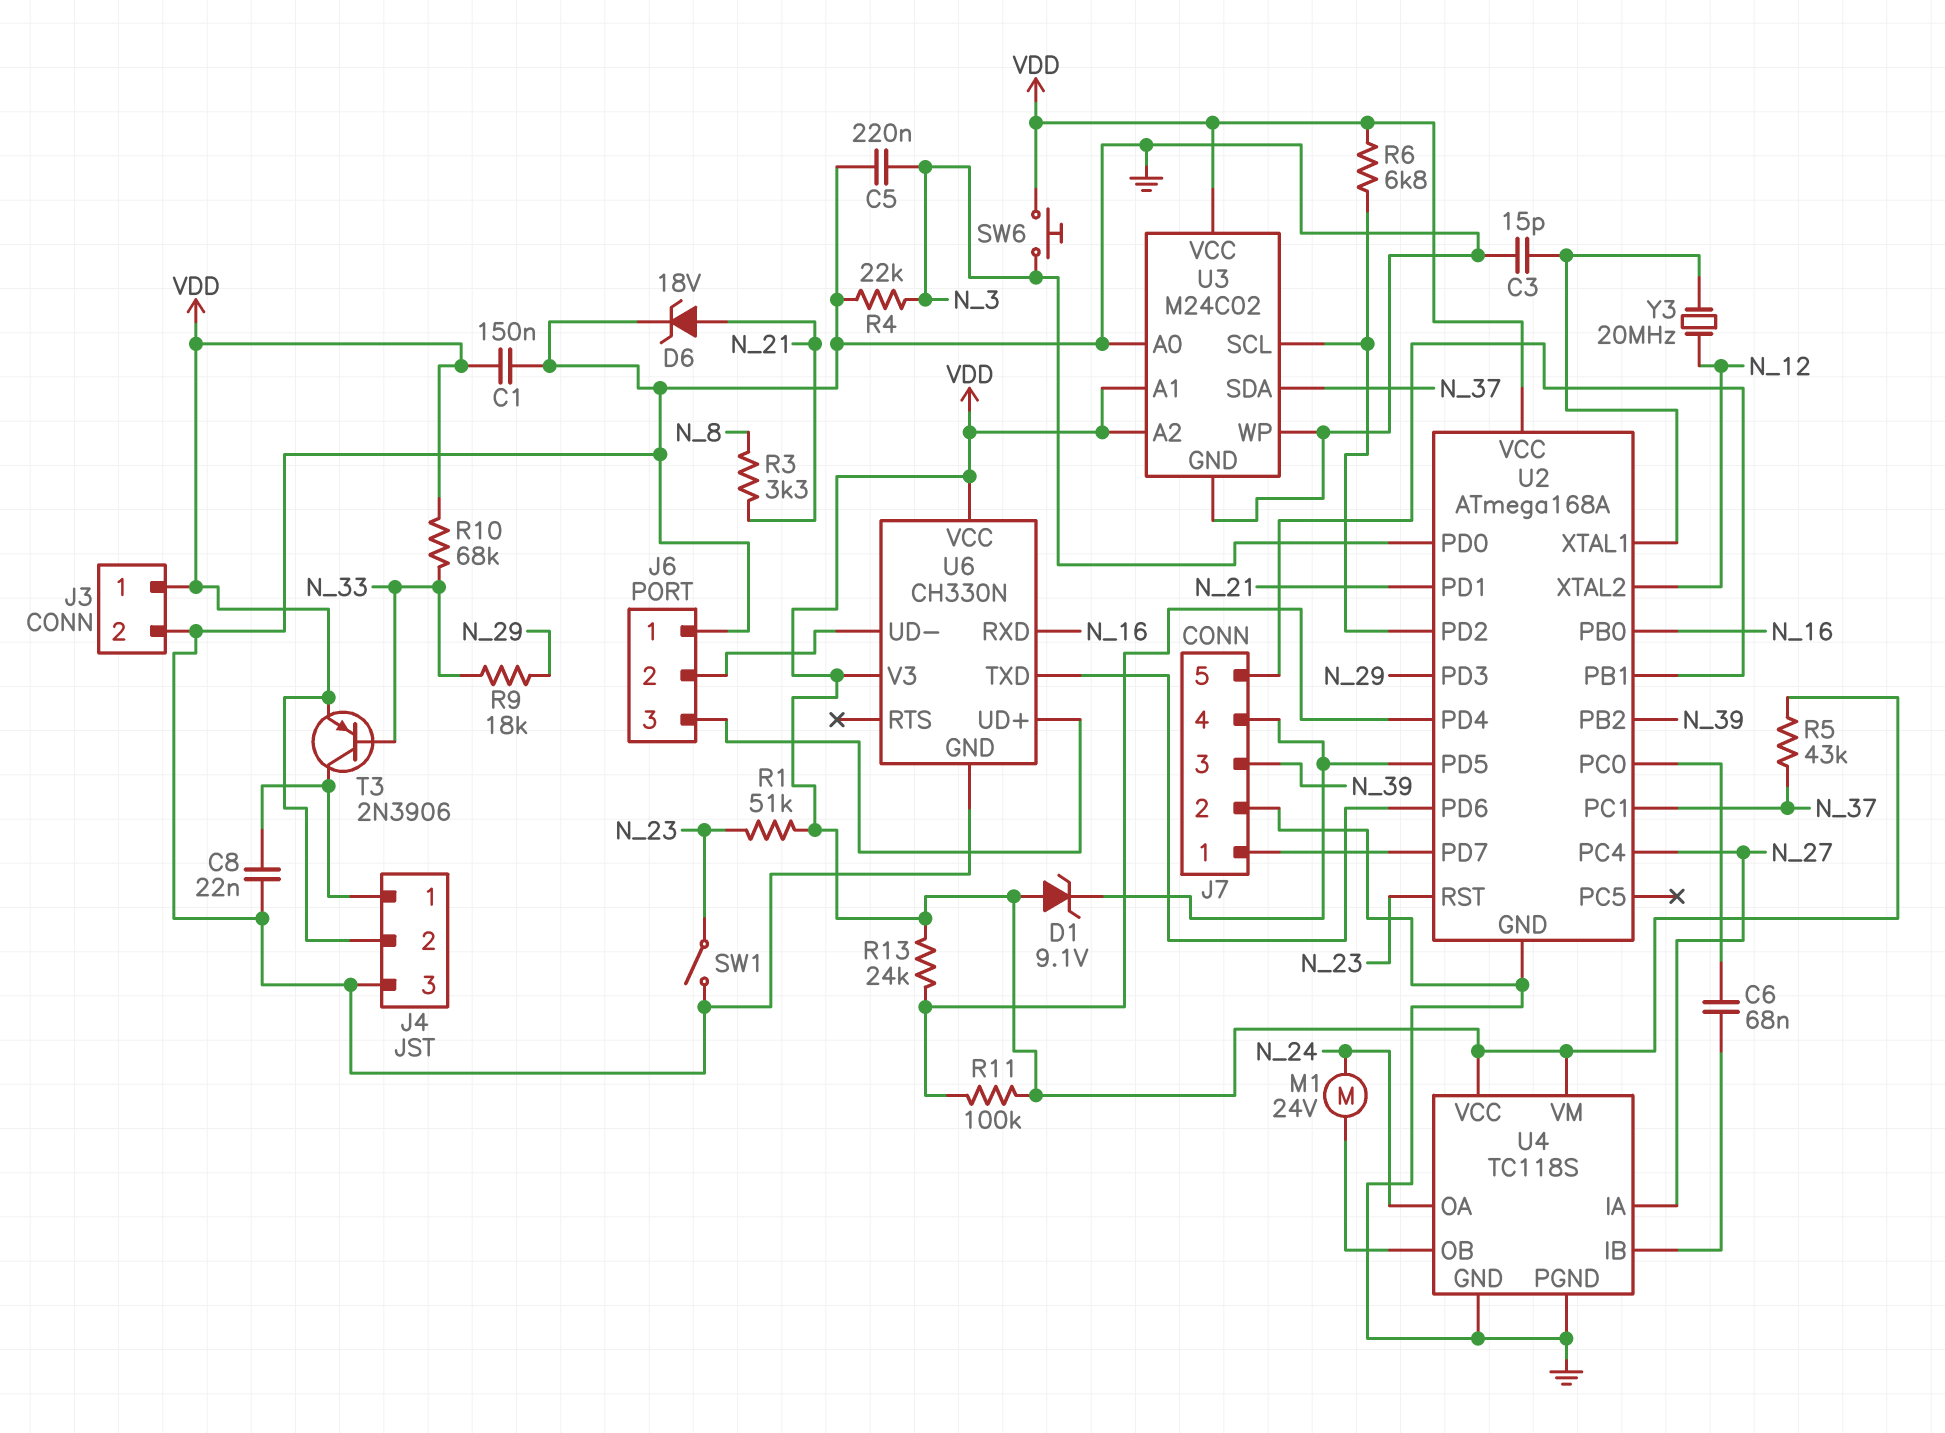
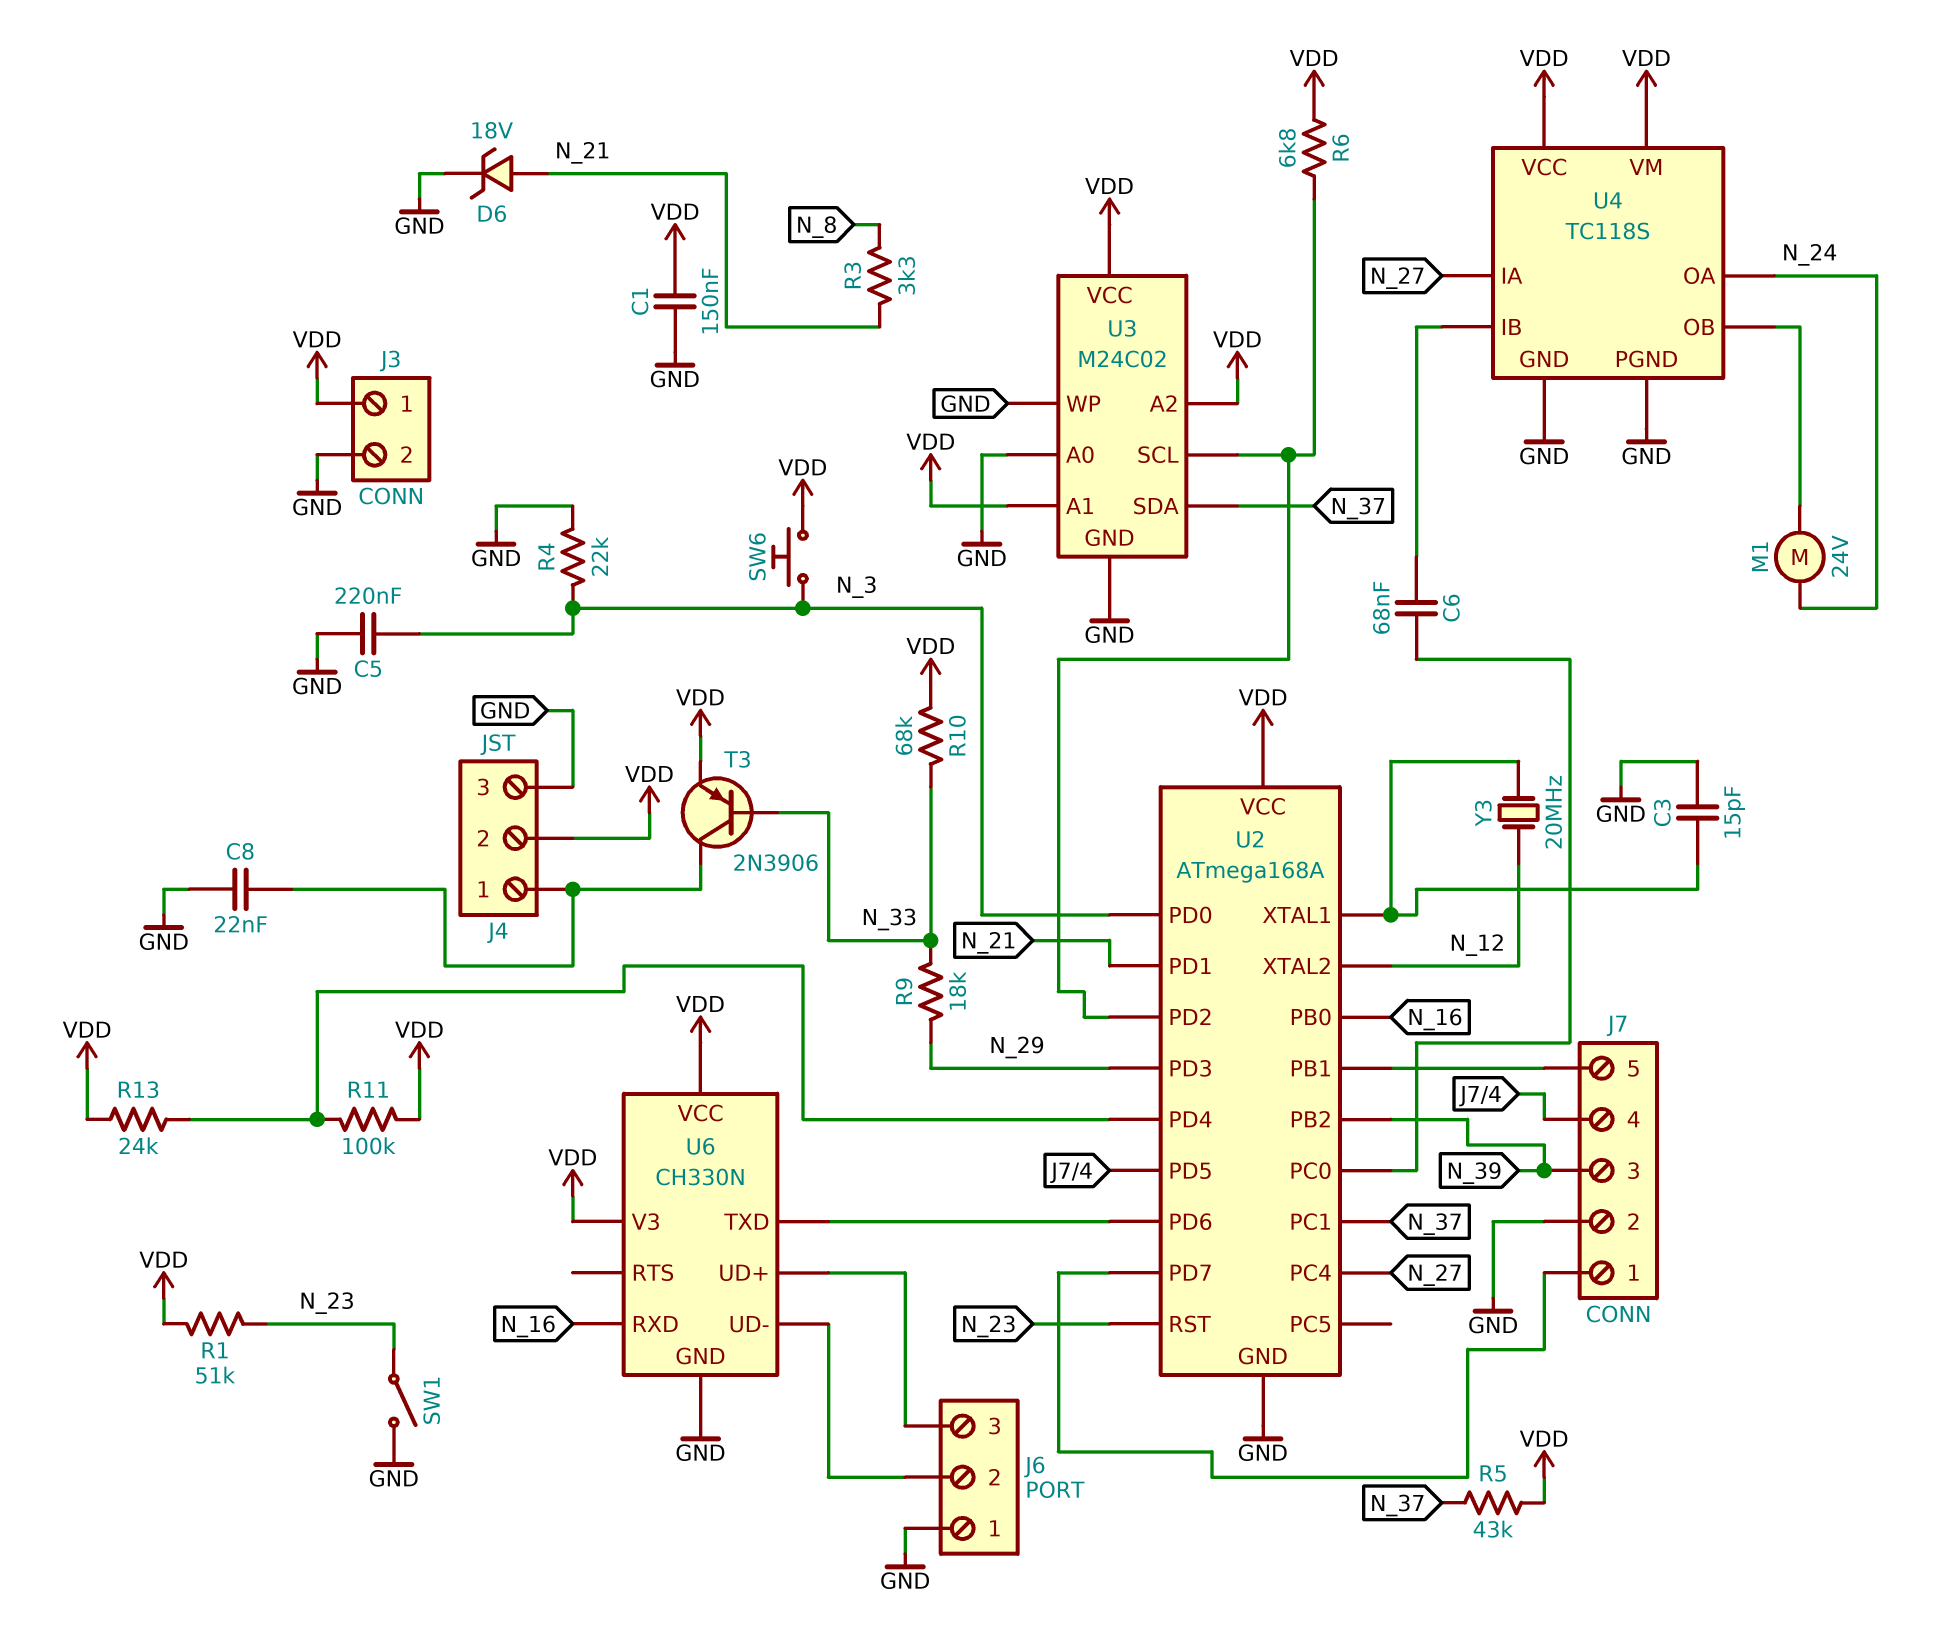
D1: zener 9.1V (A VDD, K J7/4) -> none

